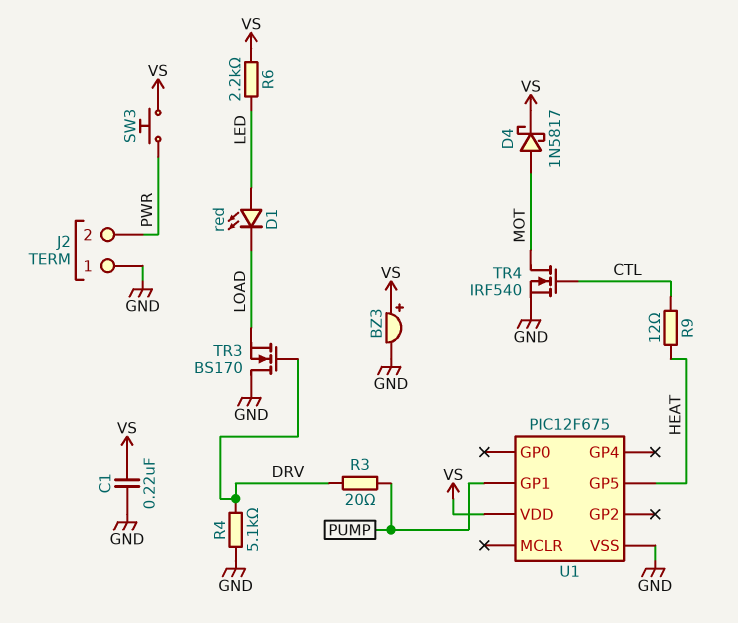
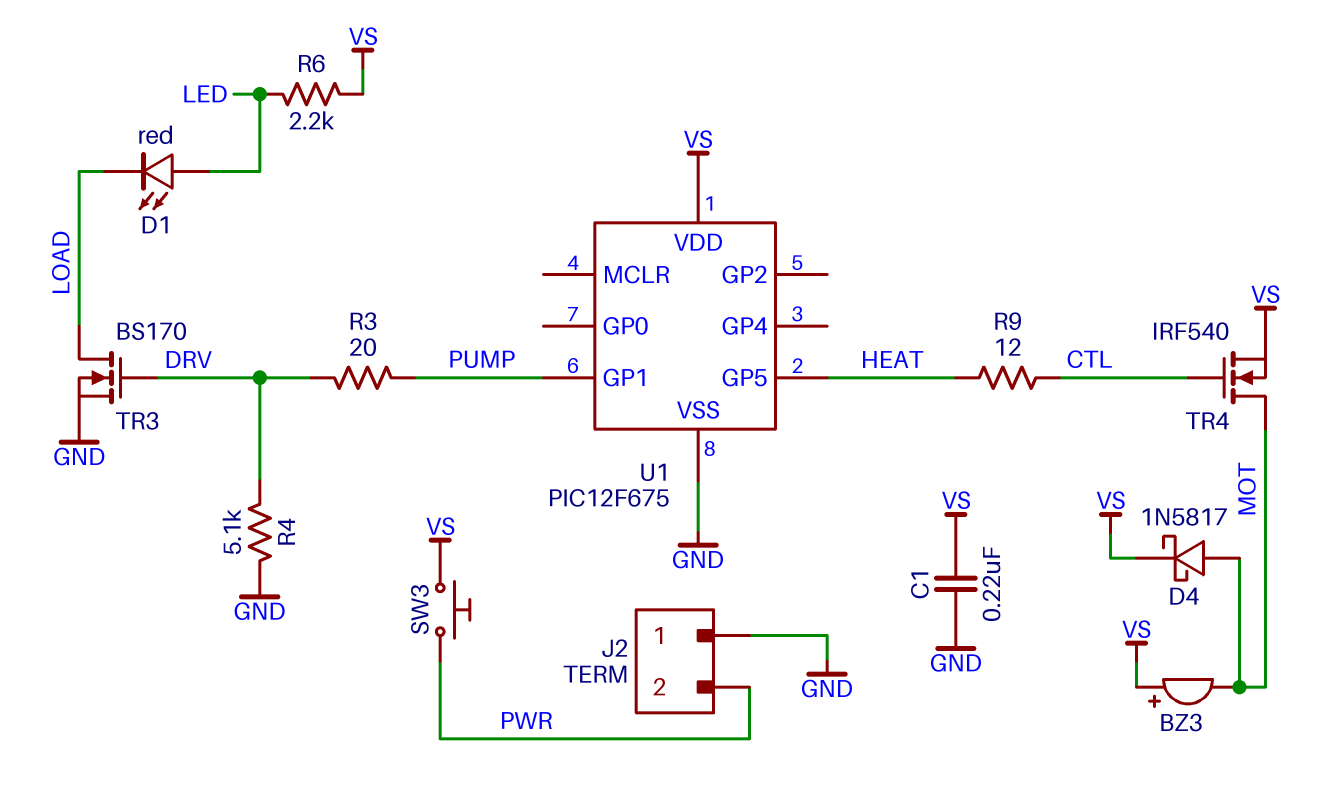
BZ3: buzzer (plus VS, minus GND) -> buzzer (plus VS, minus MOT)
TR3: NMOS BS170 (G DRV, D GND, S LOAD) -> NMOS BS170 (G DRV, D LOAD, S GND)
TR4: NMOS IRF540 (G CTL, D MOT, S GND) -> NMOS IRF540 (G CTL, D MOT, S VS)

